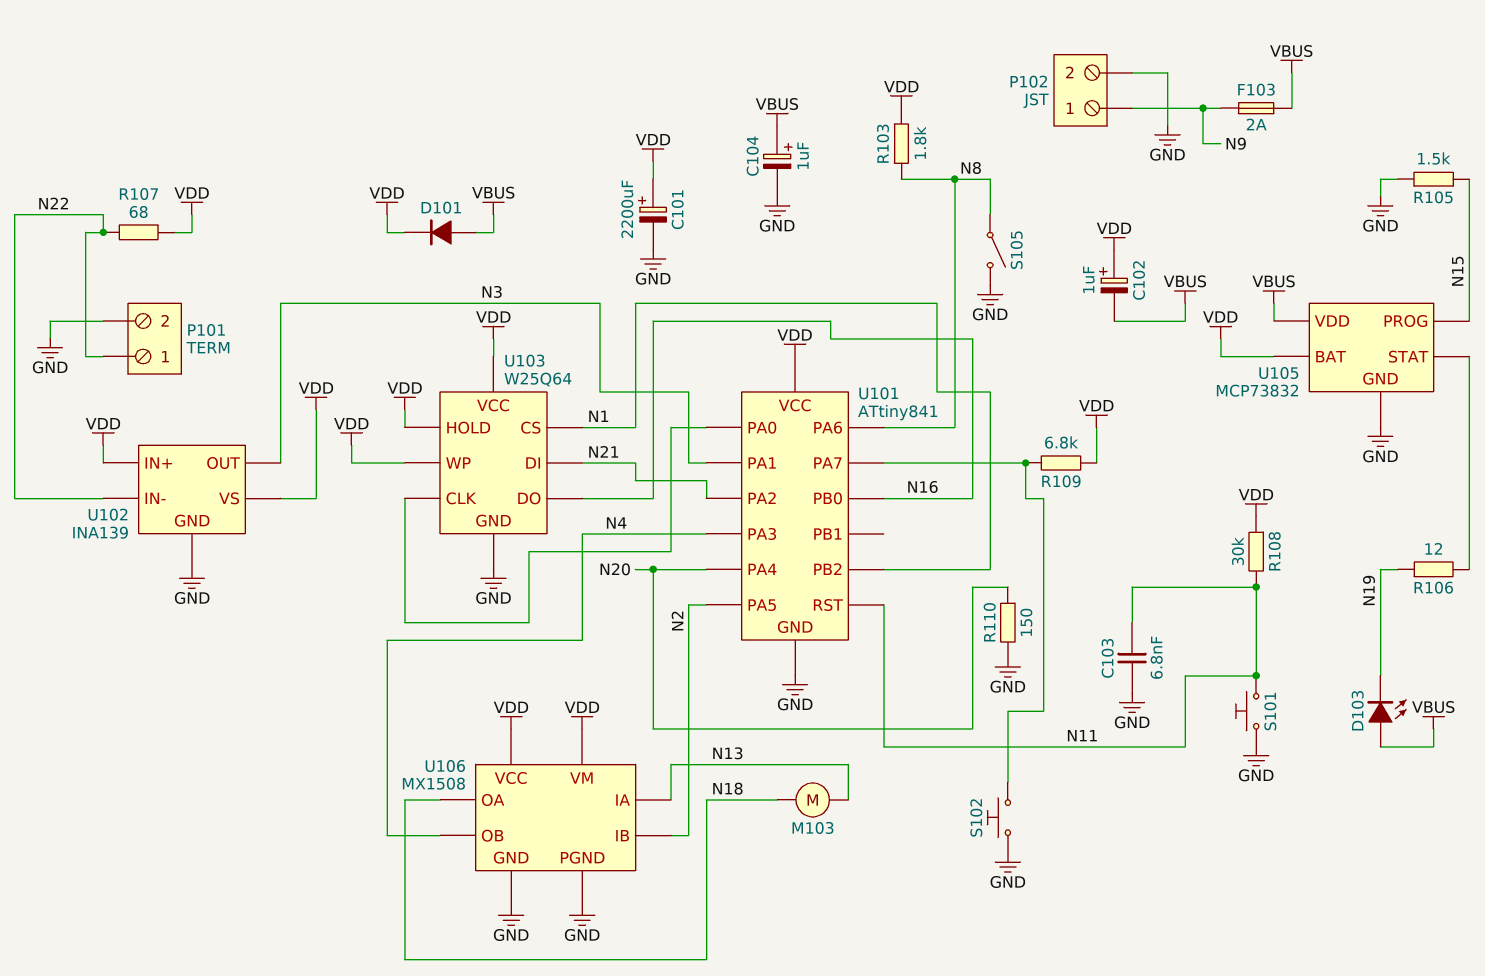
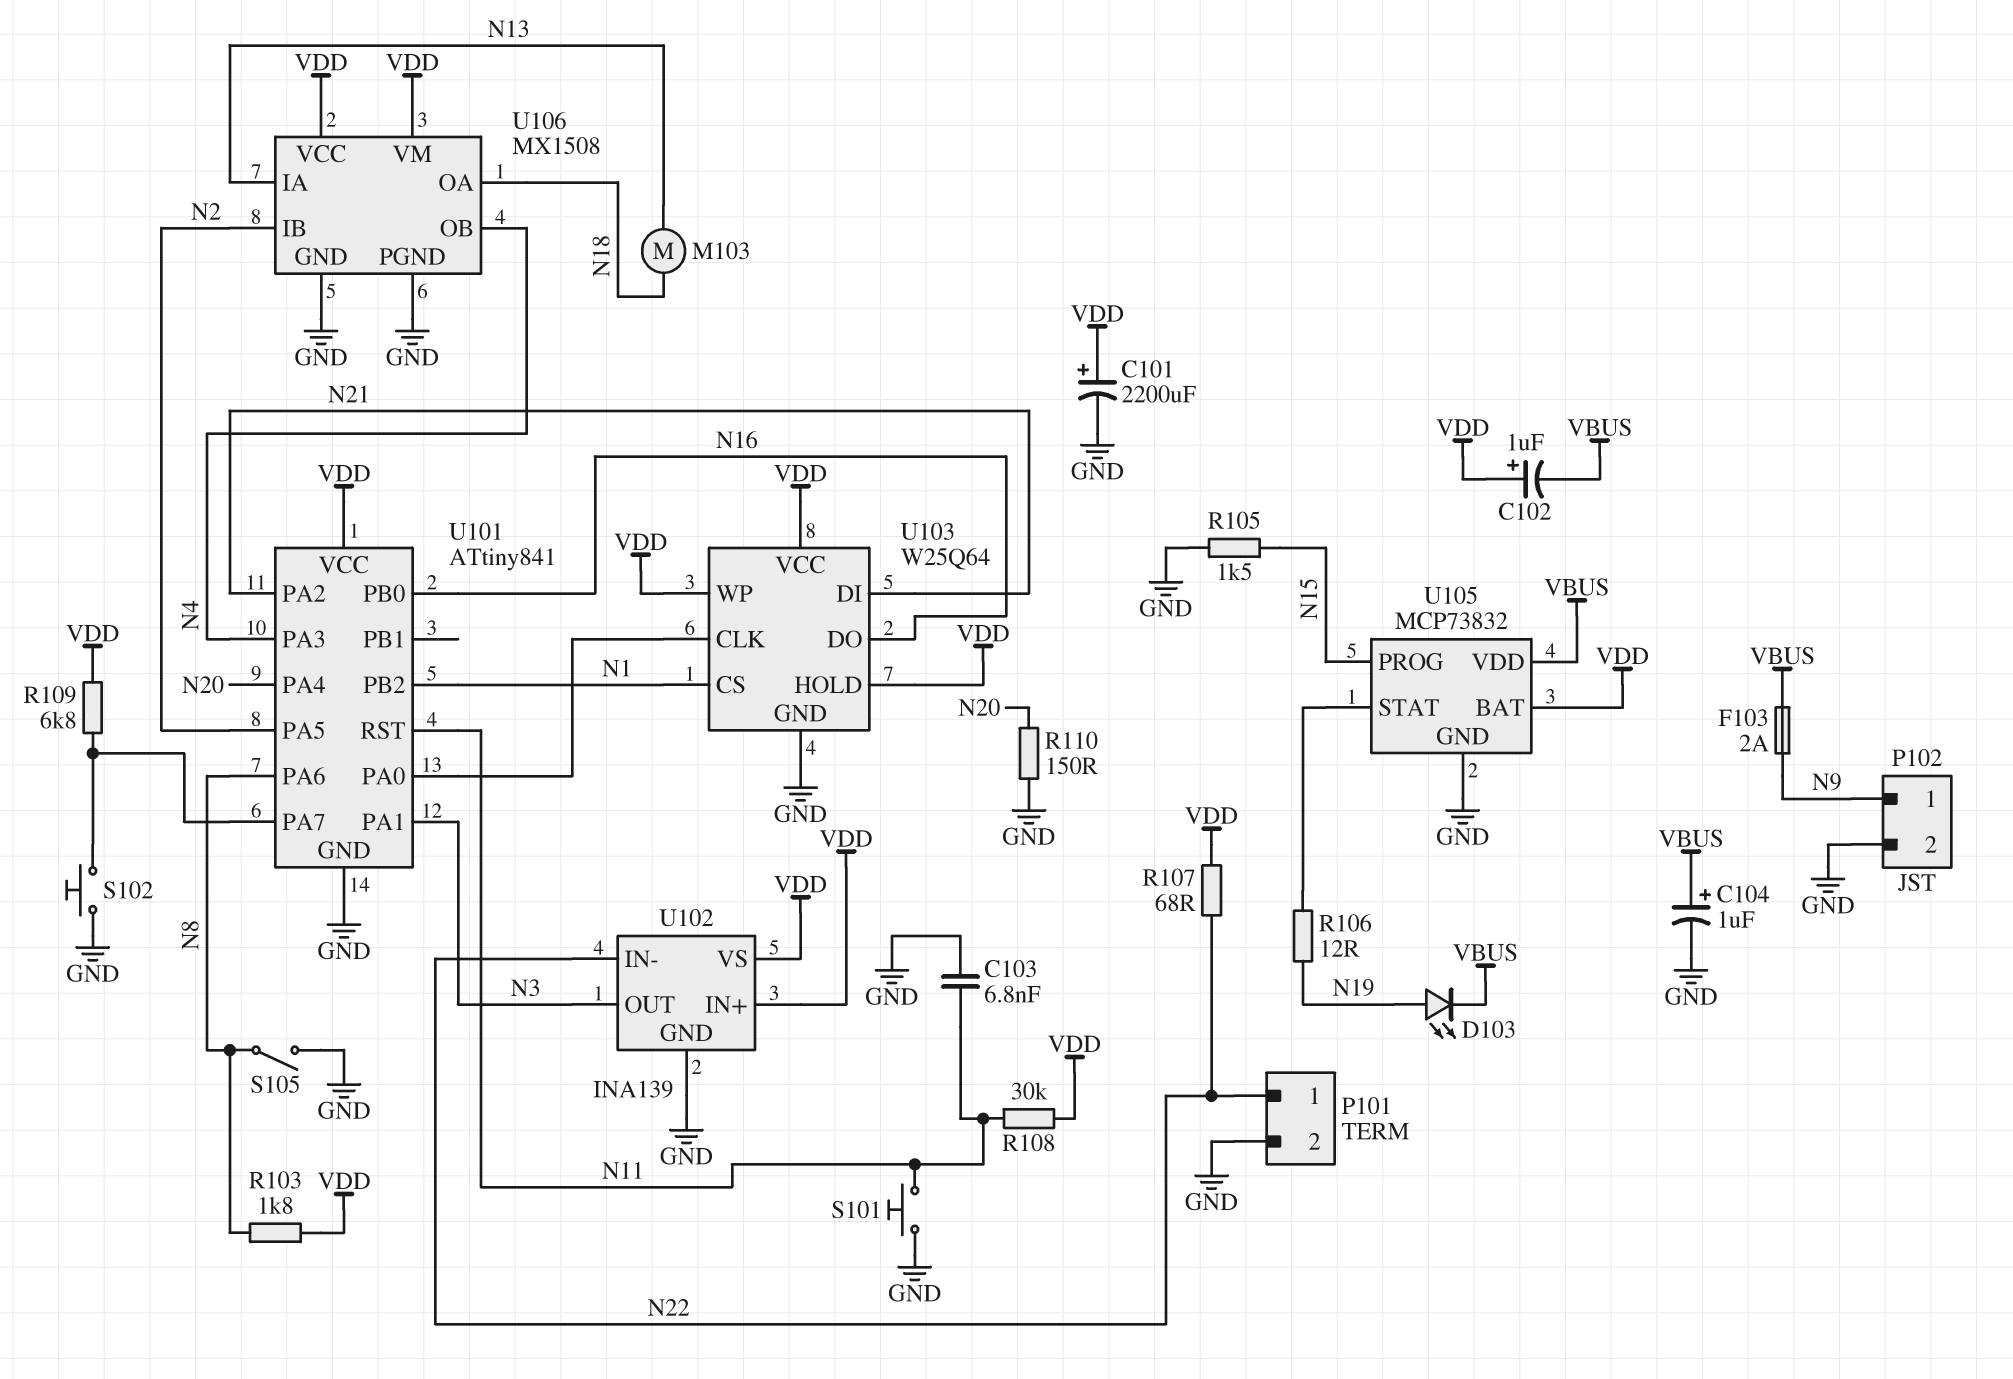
D101: diode (A VBUS, K VDD) -> none
D103: LED (A VBUS, K N19) -> LED (A N19, K VBUS)

